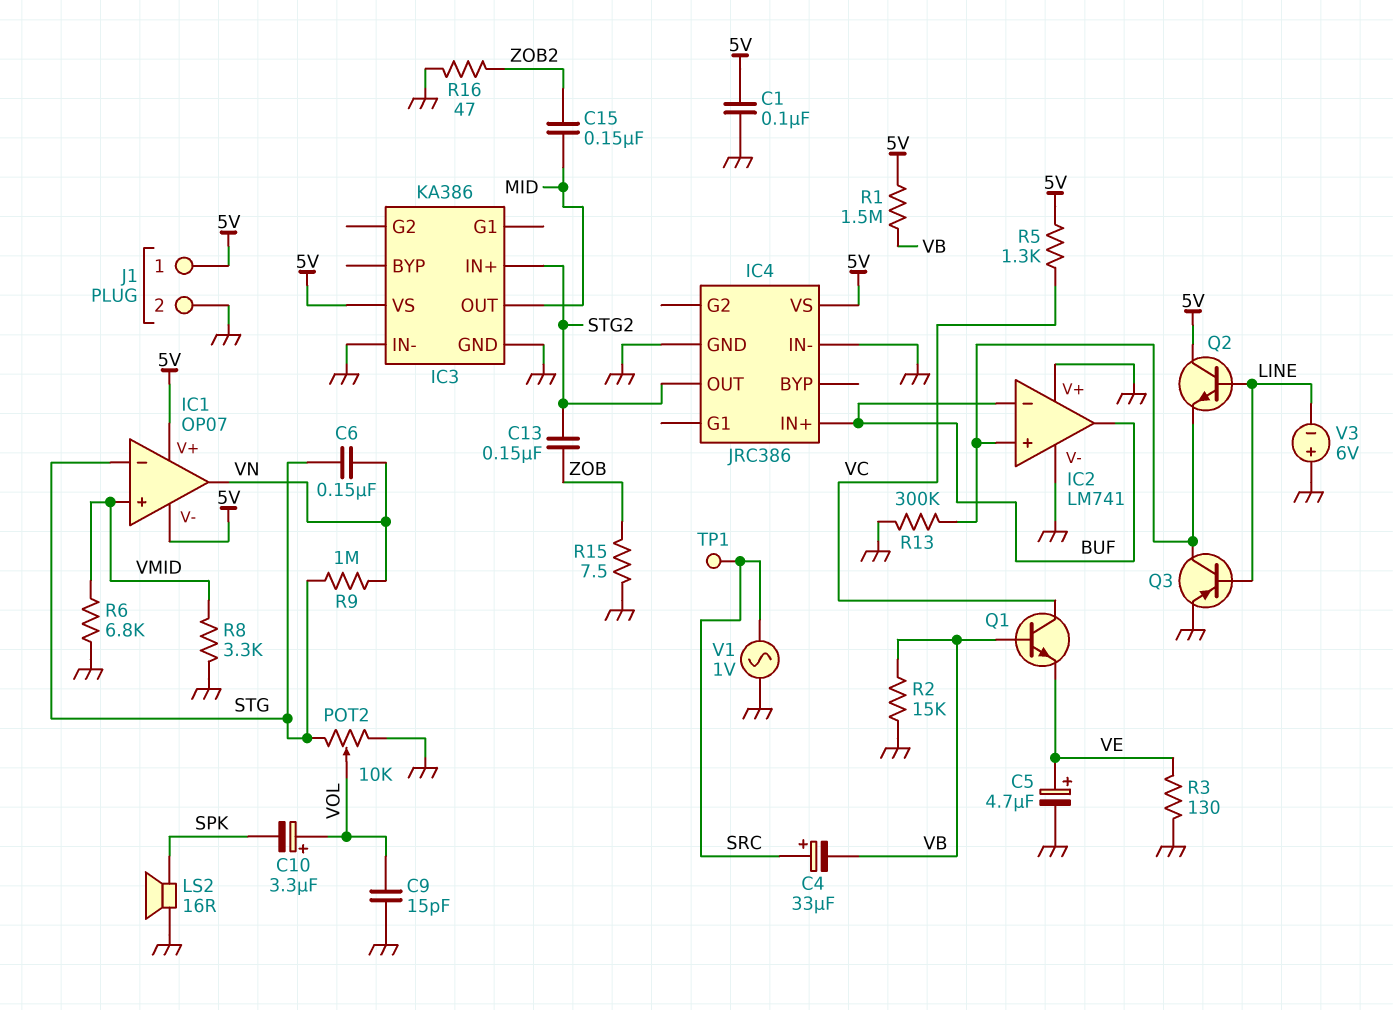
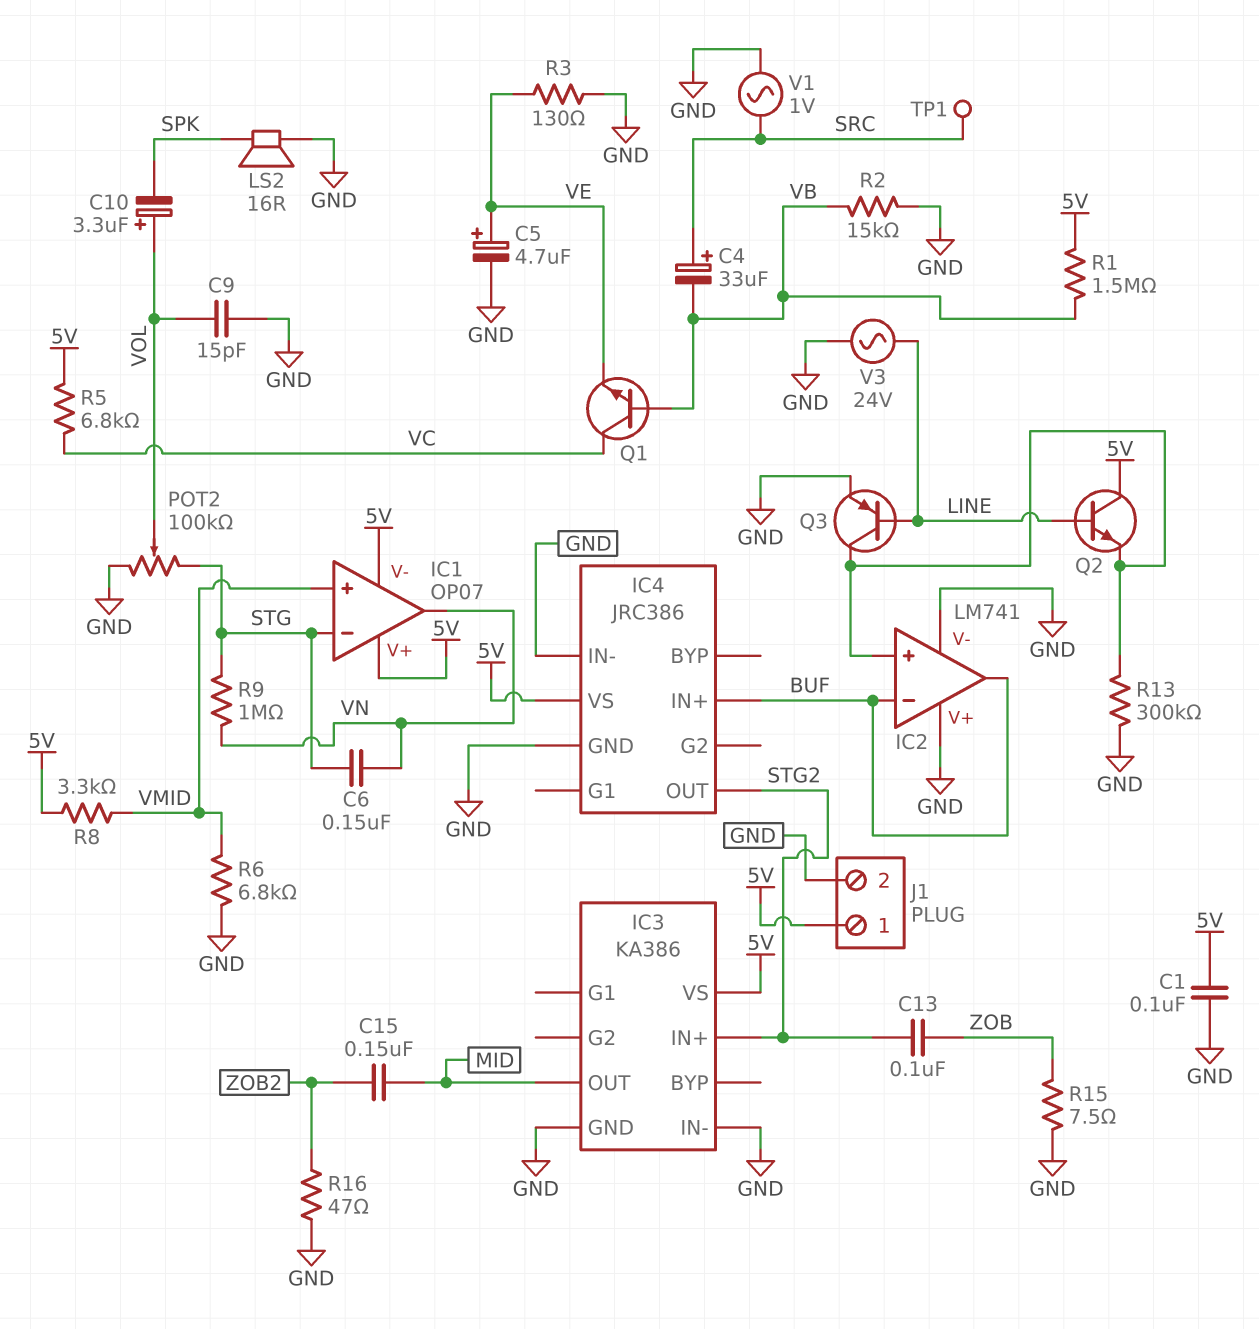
C13: 150nF (STG2, ZOB) -> 100nF (STG2, ZOB)
POT2: 10k (GND, STG, wiper VOL) -> 100k (GND, STG, wiper VOL)
R5: 1.3k (5V, VC) -> 6.8k (5V, VC)
R8: 3.3k (GND, VMID) -> 3.3k (5V, VMID)
V3: 6V (plus GND, minus LINE) -> AC 24V (GND, LINE)

